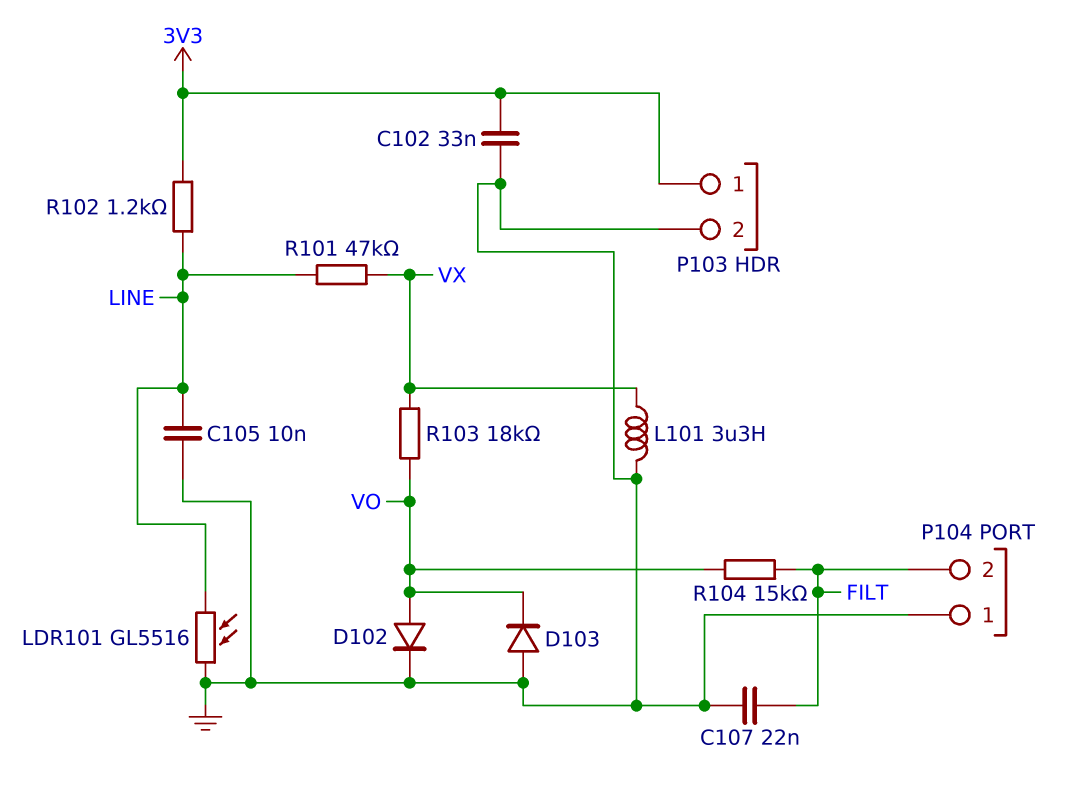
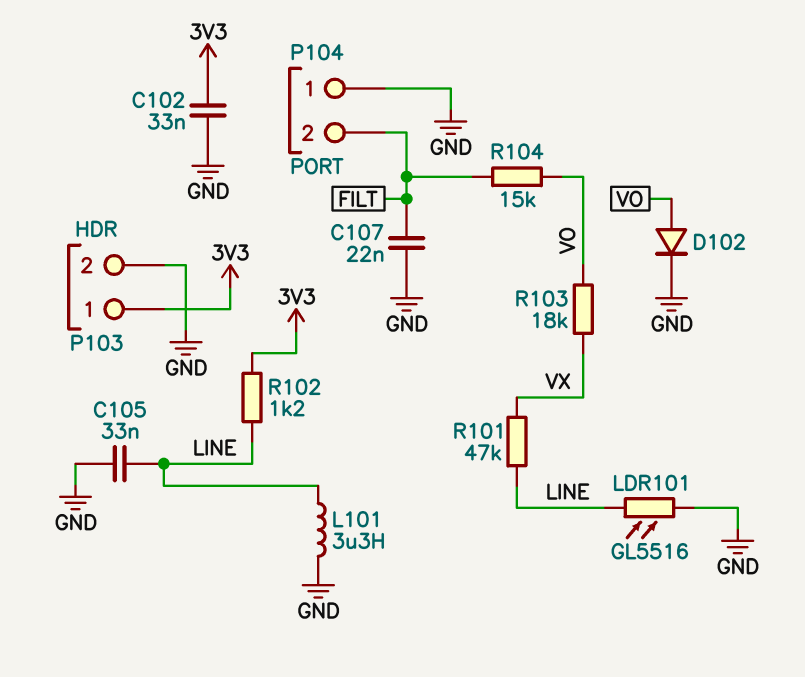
C105: 10nF (GND, LINE) -> 33nF (GND, LINE)
D103: diode (A GND, K VO) -> none
L101: 3.3uH (GND, VX) -> 3.3uH (GND, LINE)

